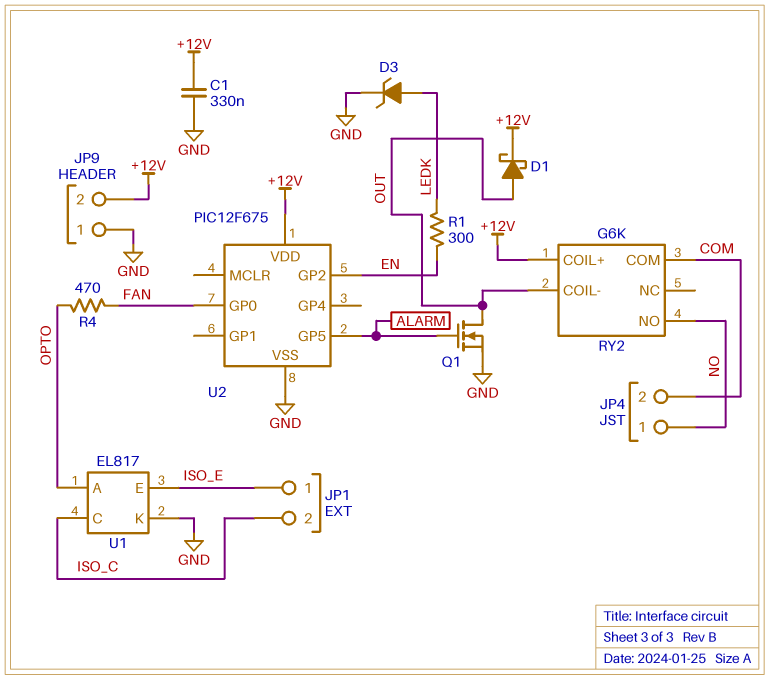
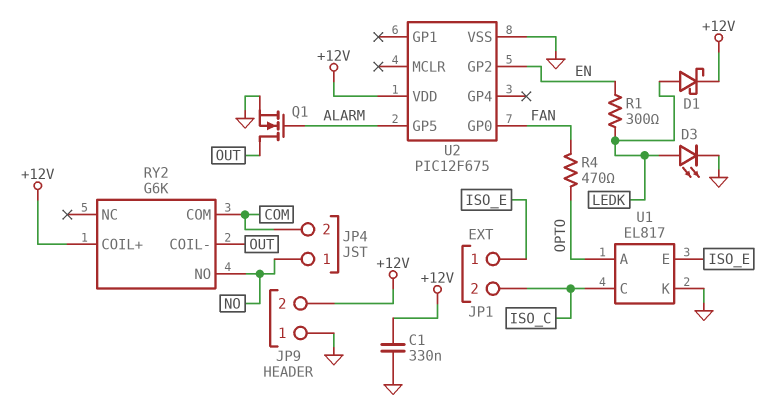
D1: schottky (A OUT, K +12V) -> schottky (A LEDK, K +12V)
D3: zener (A LEDK, K GND) -> LED (A LEDK, K GND)

